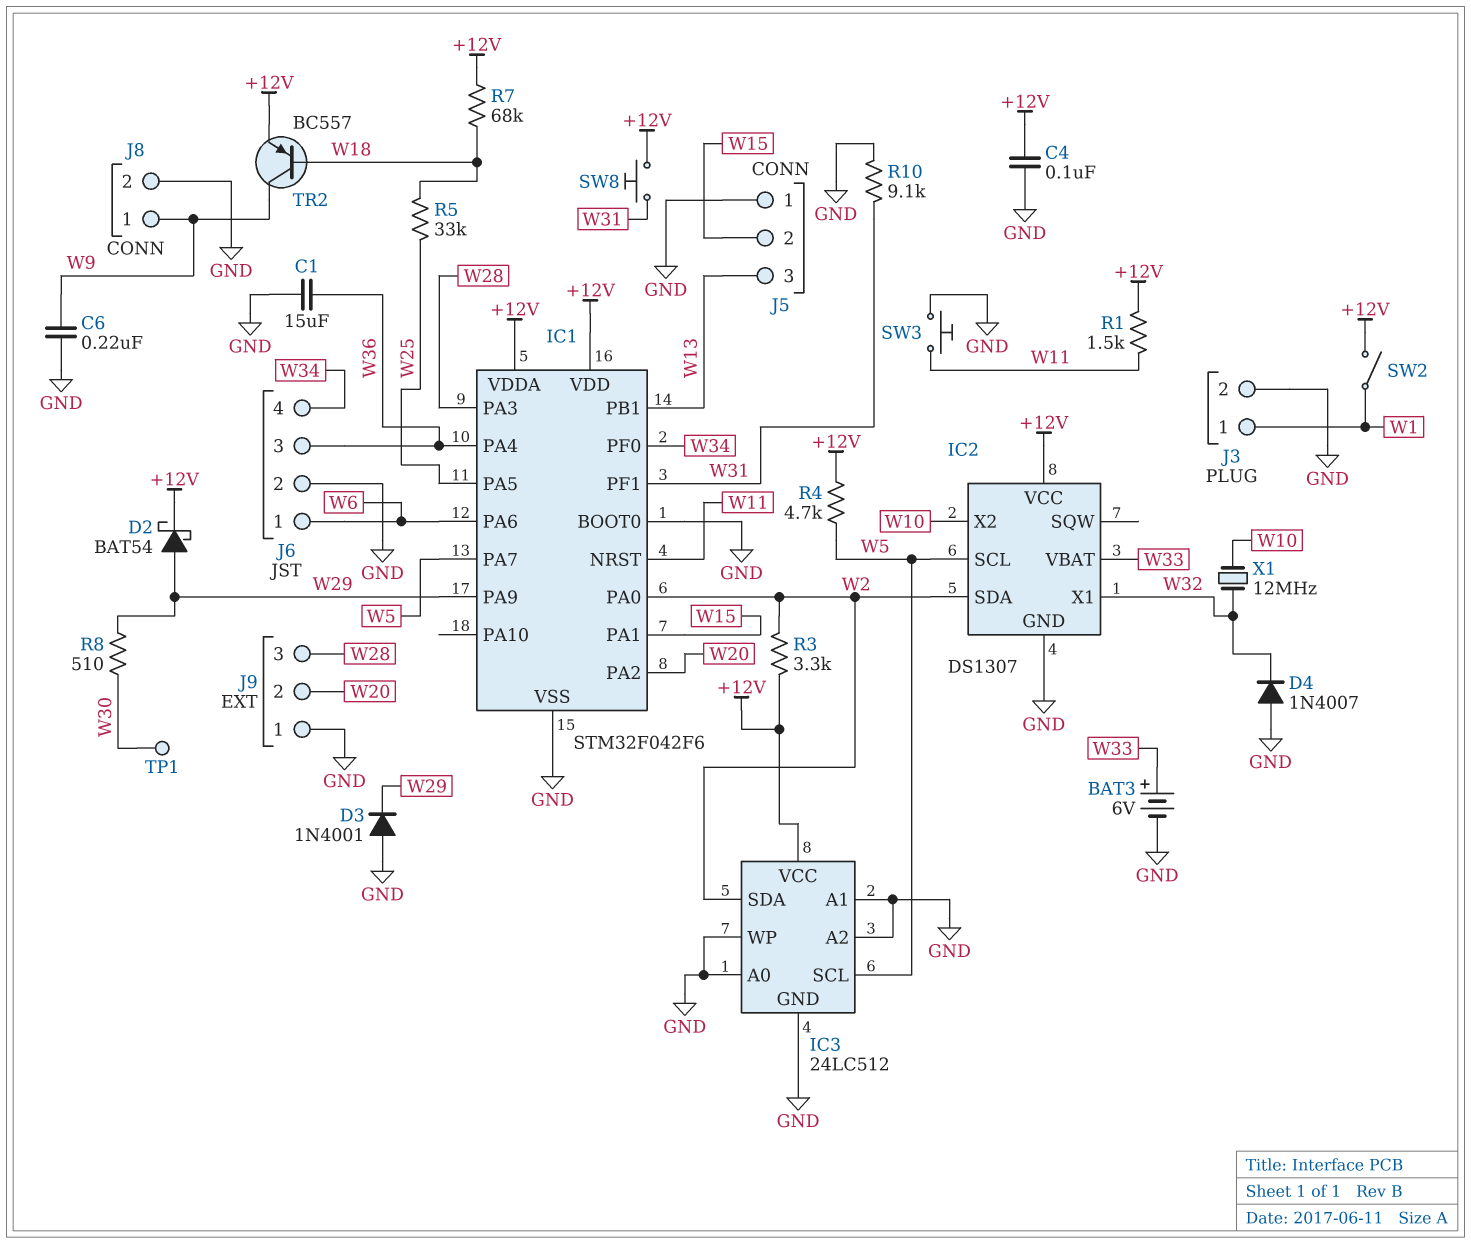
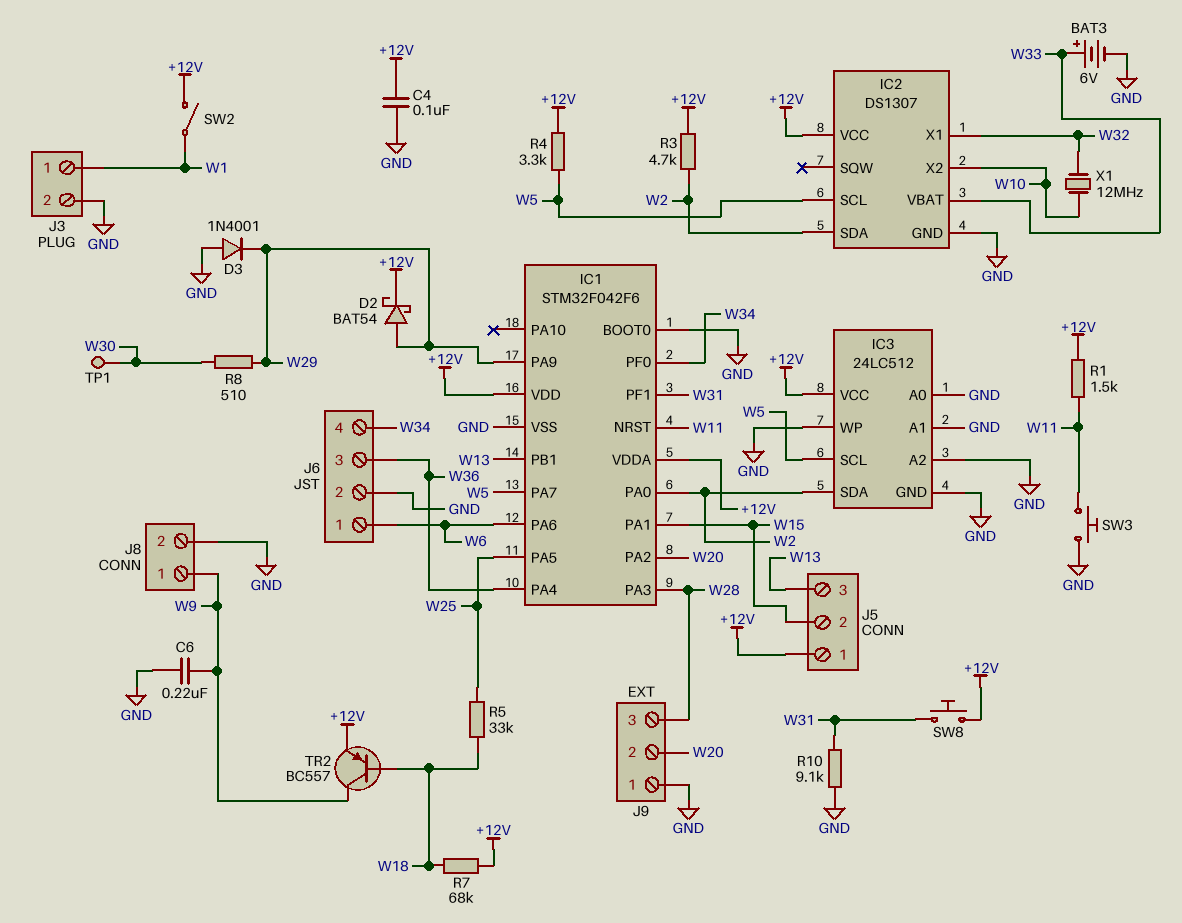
C1: 15uF (GND, W36) -> none
D4: diode 1N4007 (A GND, K W32) -> none
J5 pin 1: GND -> +12V
R3: 3.3k (+12V, W2) -> 4.7k (+12V, W2)
R4: 4.7k (+12V, W5) -> 3.3k (+12V, W5)

